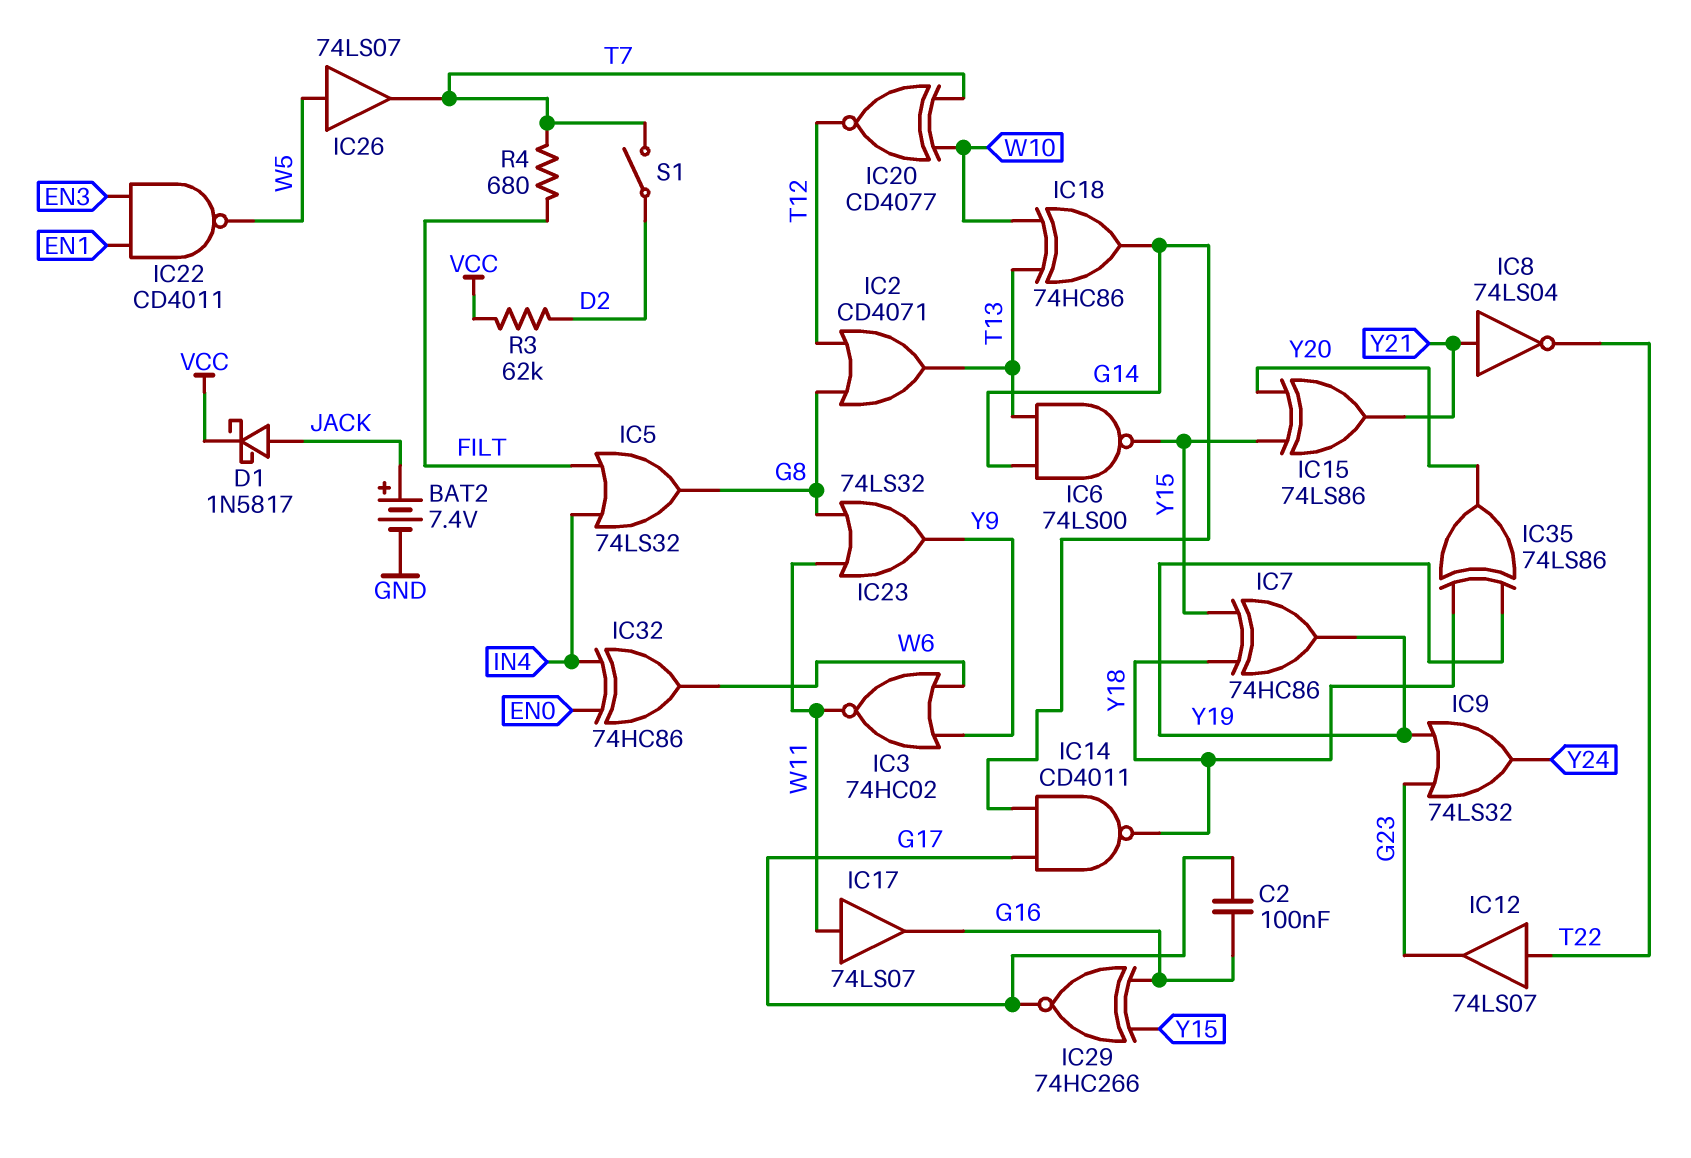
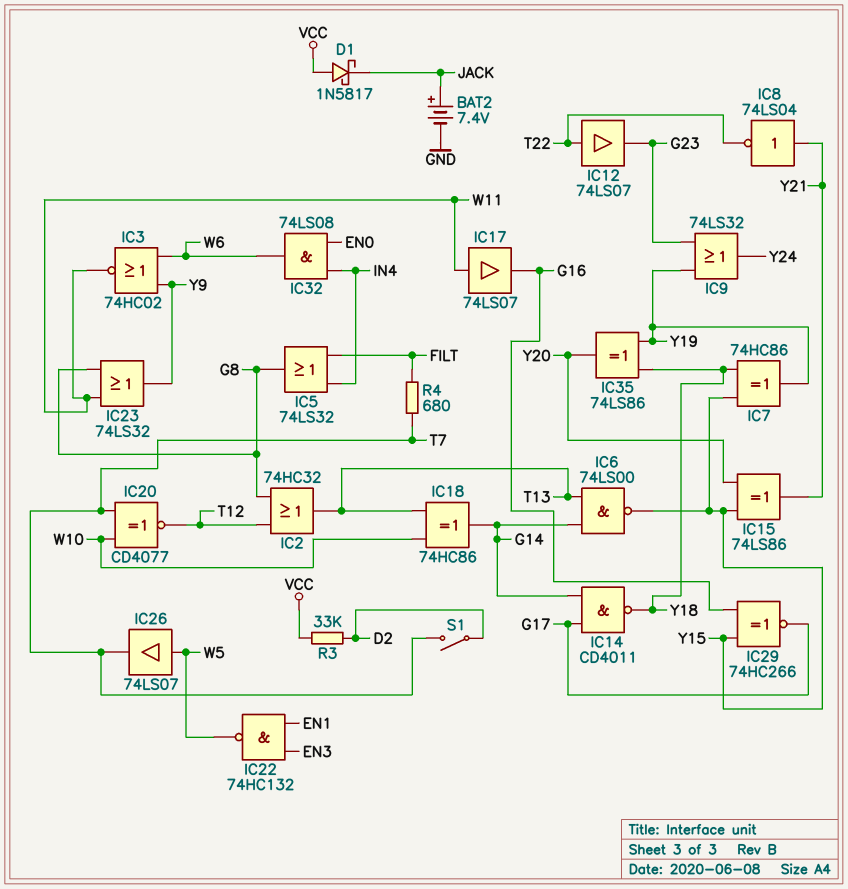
C2: 100nF (G16, G17) -> none
D1: schottky 1N5817 (A JACK, K VCC) -> schottky 1N5817 (A VCC, K JACK)
IC2: OR CD4071 (in G8, in T12, out T13) -> OR 74HC32 (in G8, in T12, out T13)
IC22: NAND CD4011 (in EN1, in EN3, out W5) -> NAND 74HC132 (in EN1, in EN3, out W5)
IC32: XOR 74HC86 (in EN0, in IN4, out W6) -> AND 74LS08 (in EN0, in IN4, out W6)
R3: 62k (D2, VCC) -> 33k (D2, VCC)

